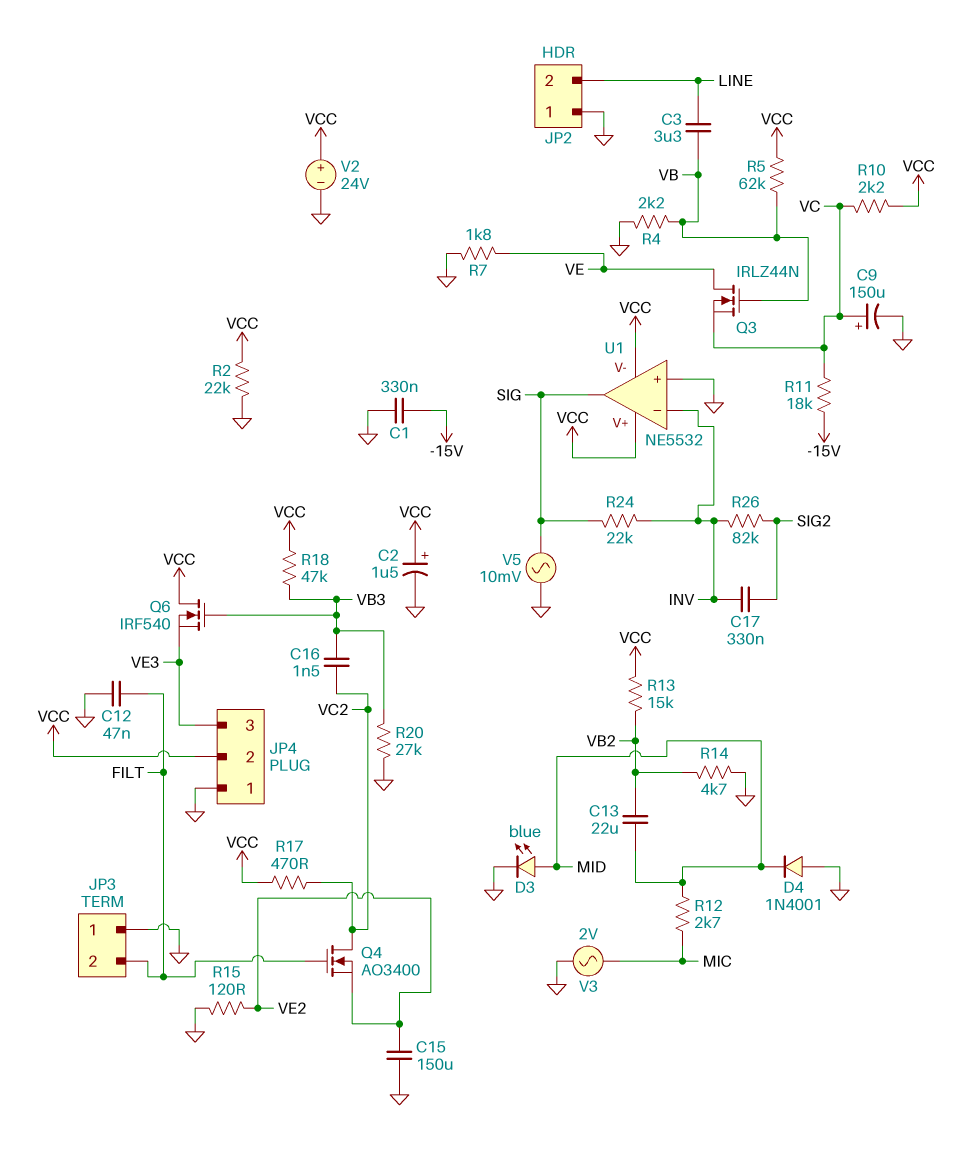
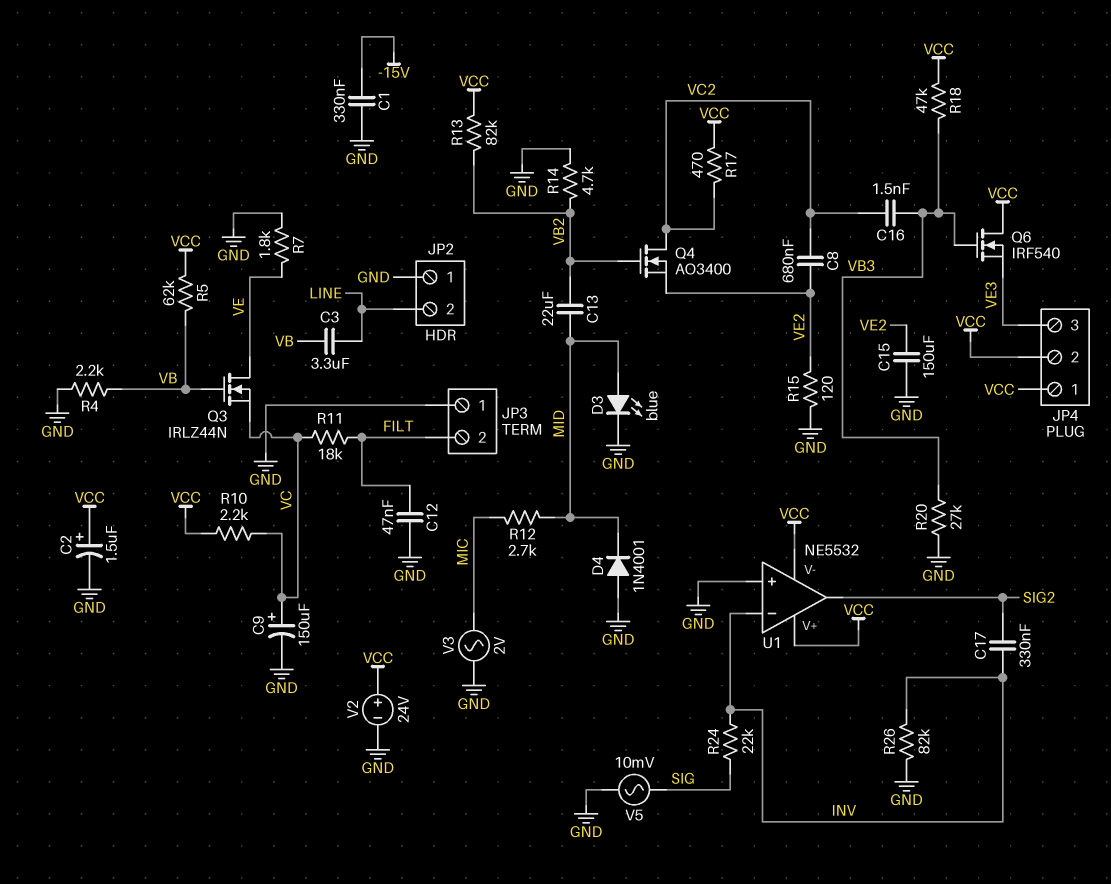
C8: none -> 680nF (VC2, VE2)
JP4 pin 1: GND -> VCC
Q4: NMOS AO3400 (G FILT, D VC2, S VE2) -> NMOS AO3400 (G VB2, D VC2, S VE2)
R2: 22k (GND, VCC) -> none
R11: 18k (-15V, VC) -> 18k (FILT, VC)
R13: 15k (VB2, VCC) -> 82k (VB2, VCC)
R26: 82k (INV, SIG2) -> 82k (GND, INV)
U1 pin out: SIG -> SIG2

